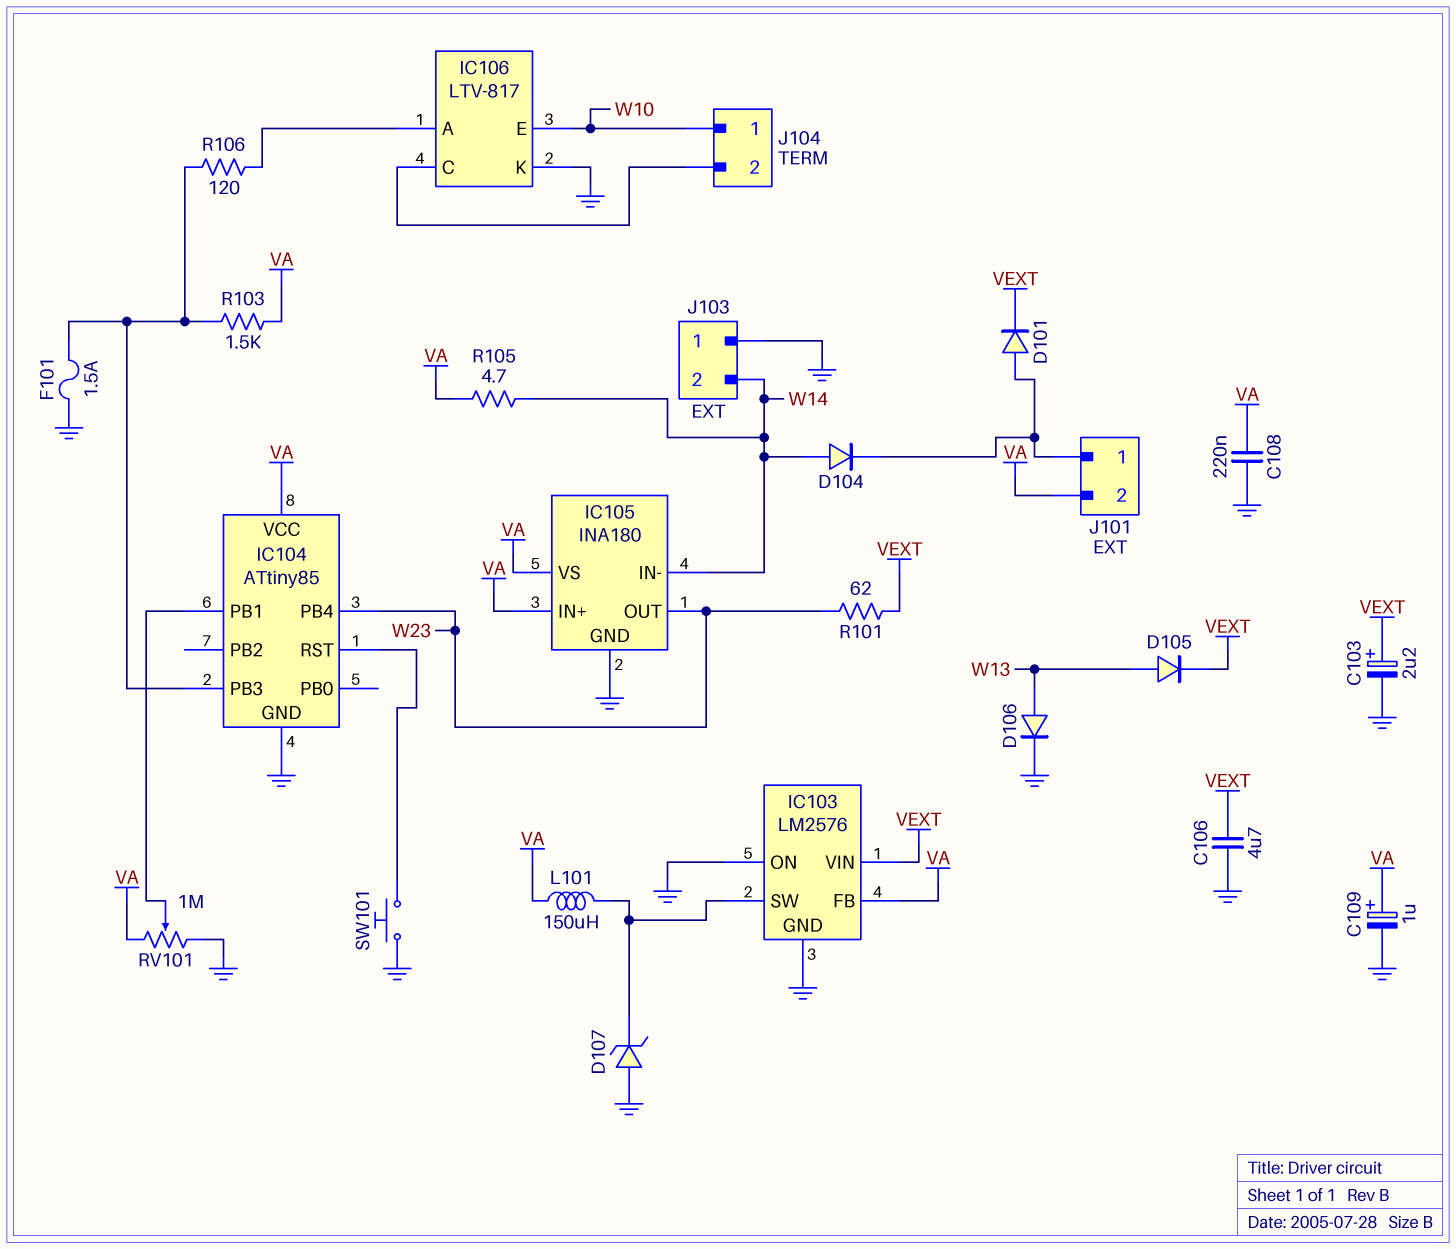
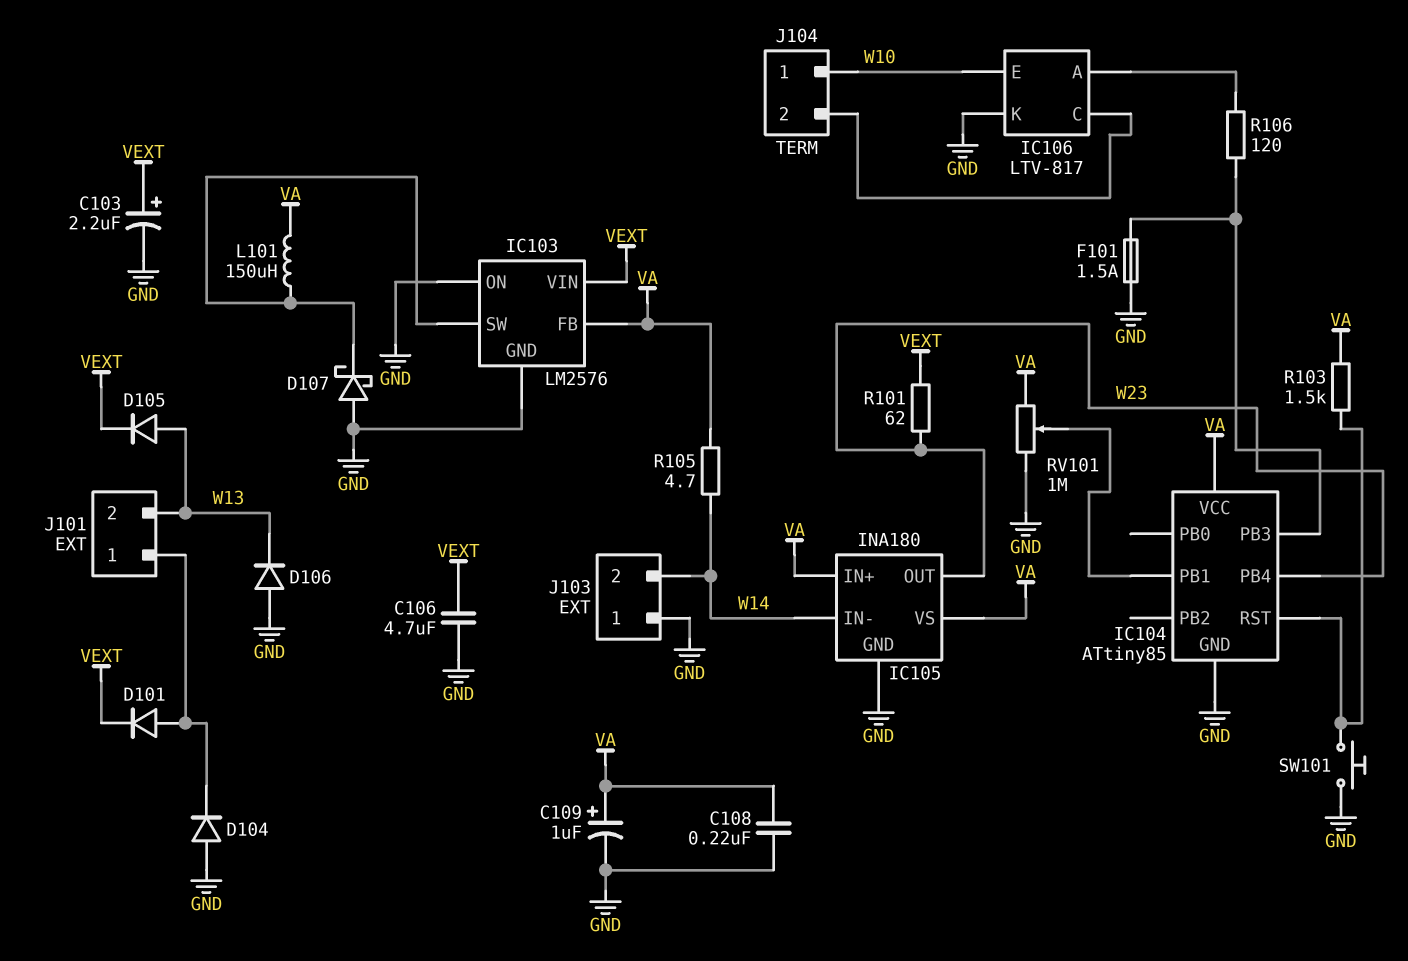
D104: diode (A W14, K J101/1) -> diode (A GND, K J101/1)
D106: diode (A W13, K GND) -> diode (A GND, K W13)
D107: zener (A GND, K IC103/SW) -> schottky (A GND, K IC103/SW)
J101 pin 2: VA -> W13
R103: 1.5k (IC104/PB3, VA) -> 1.5k (IC104/RST, VA)

